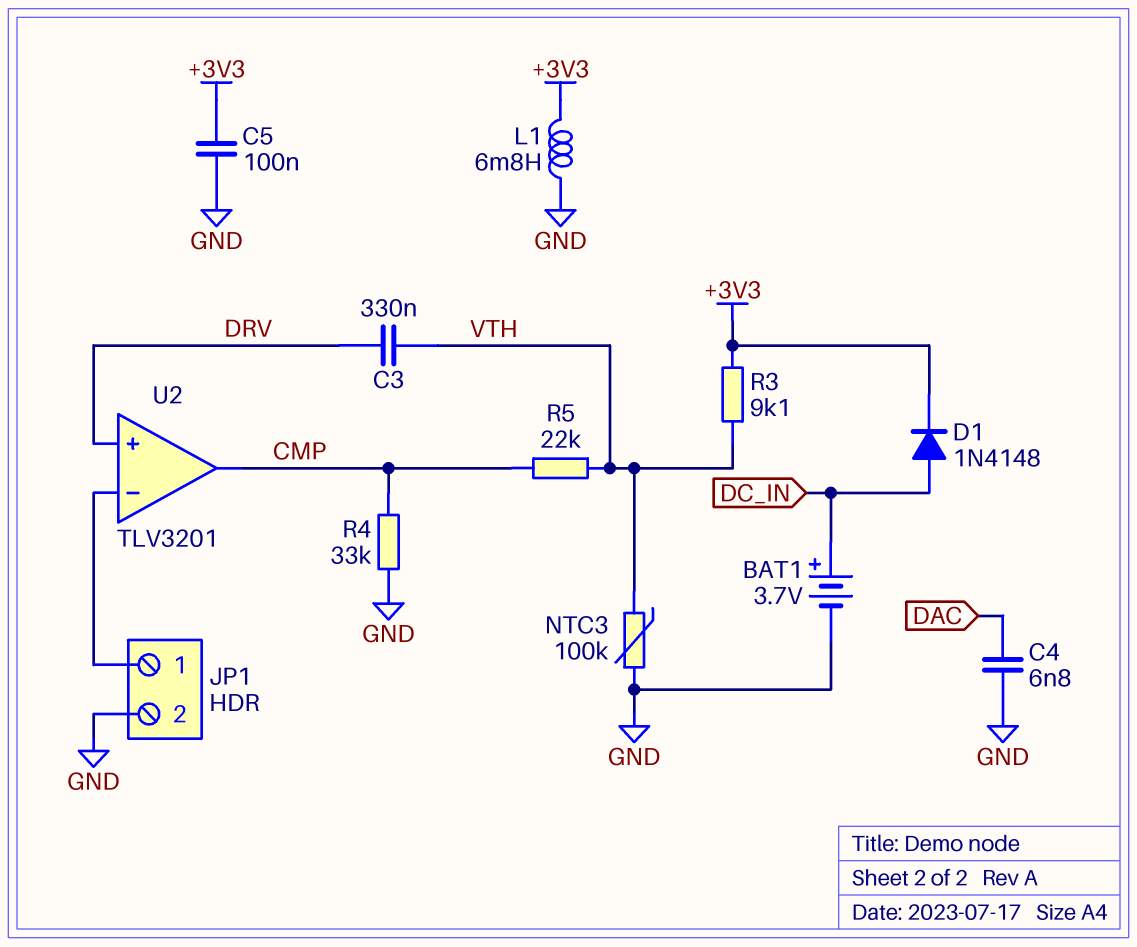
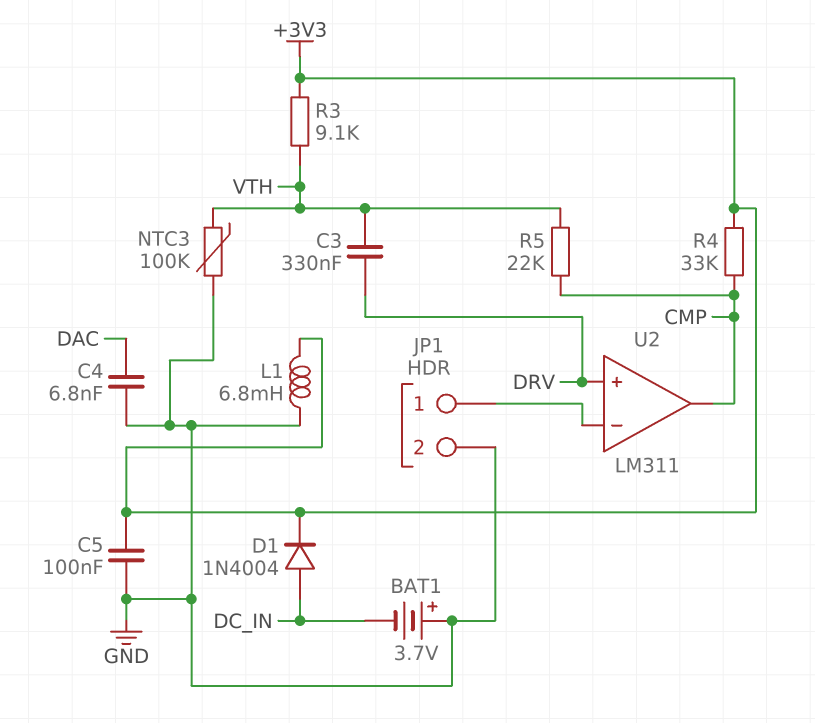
BAT1: 3.7V (plus DC_IN, minus GND) -> 3.7V (plus GND, minus DC_IN)
D1: diode 1N4148 (A DC_IN, K +3V3) -> diode 1N4004 (A DC_IN, K +3V3)
R4: 33k (CMP, GND) -> 33k (+3V3, CMP)
U2: TLV3201 -> LM311

